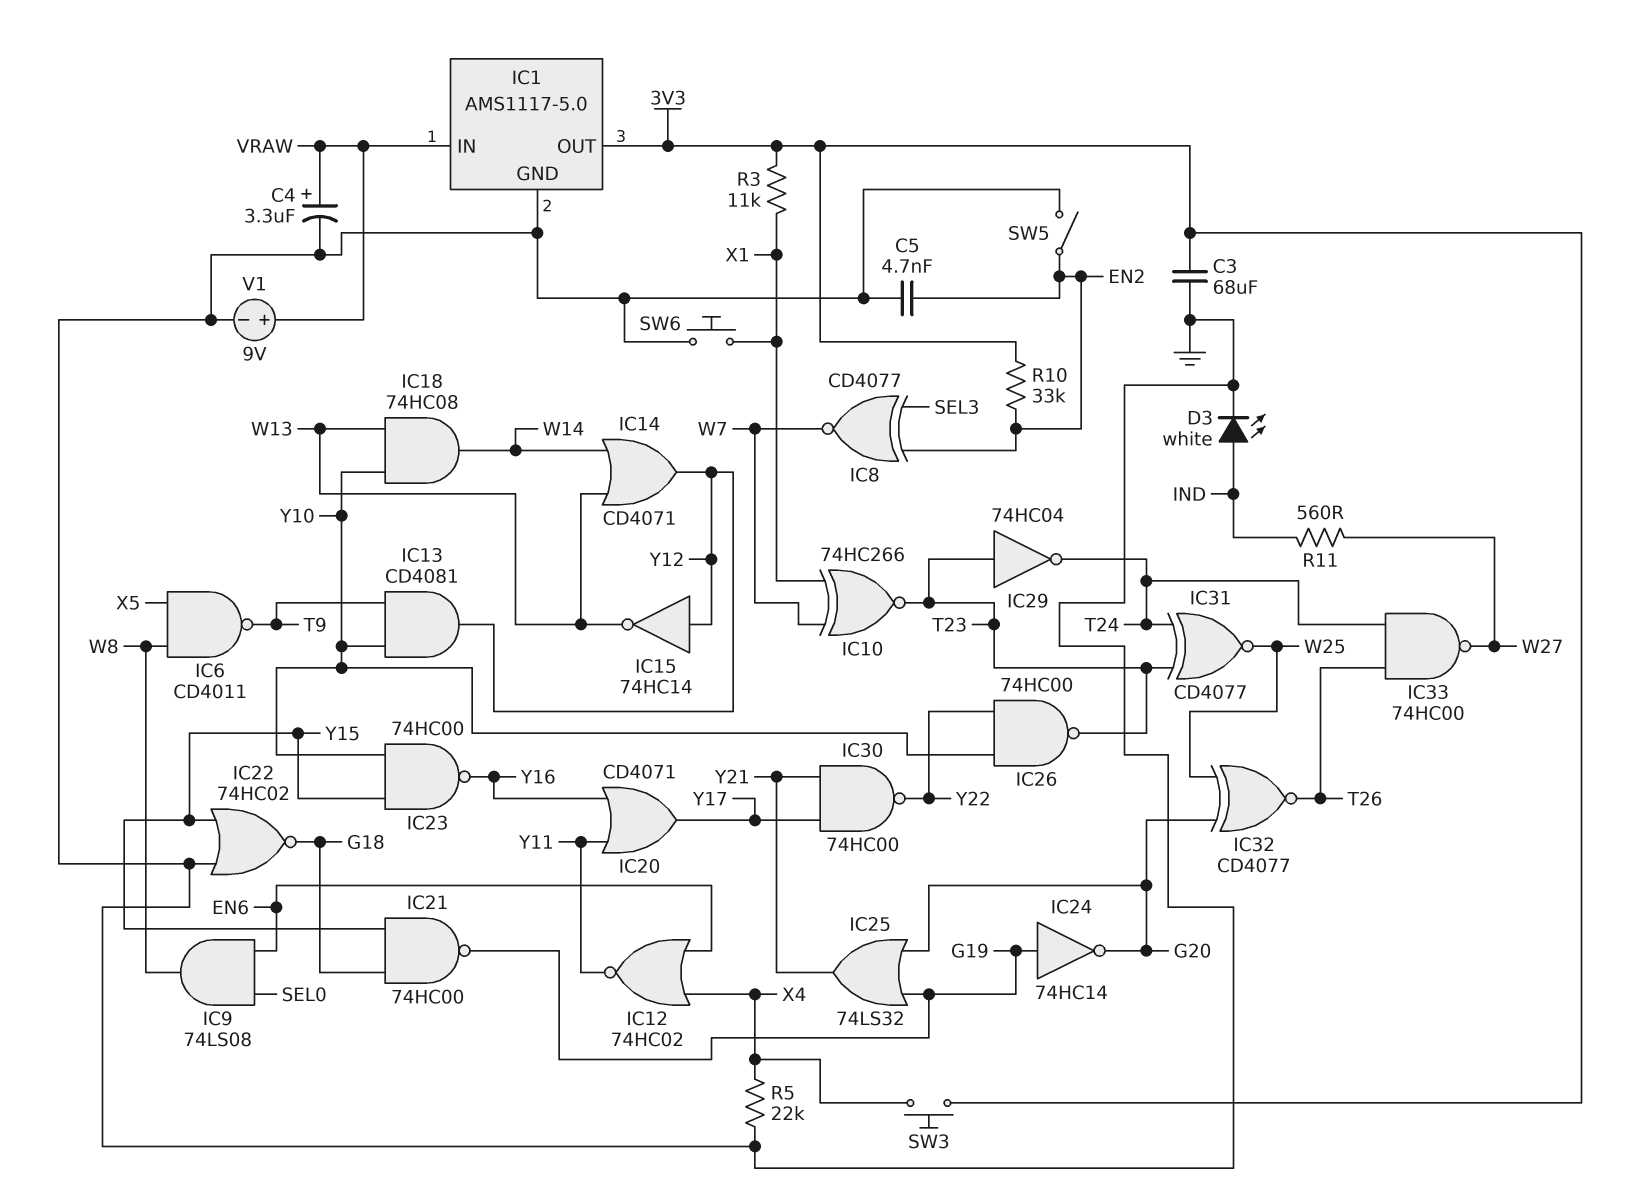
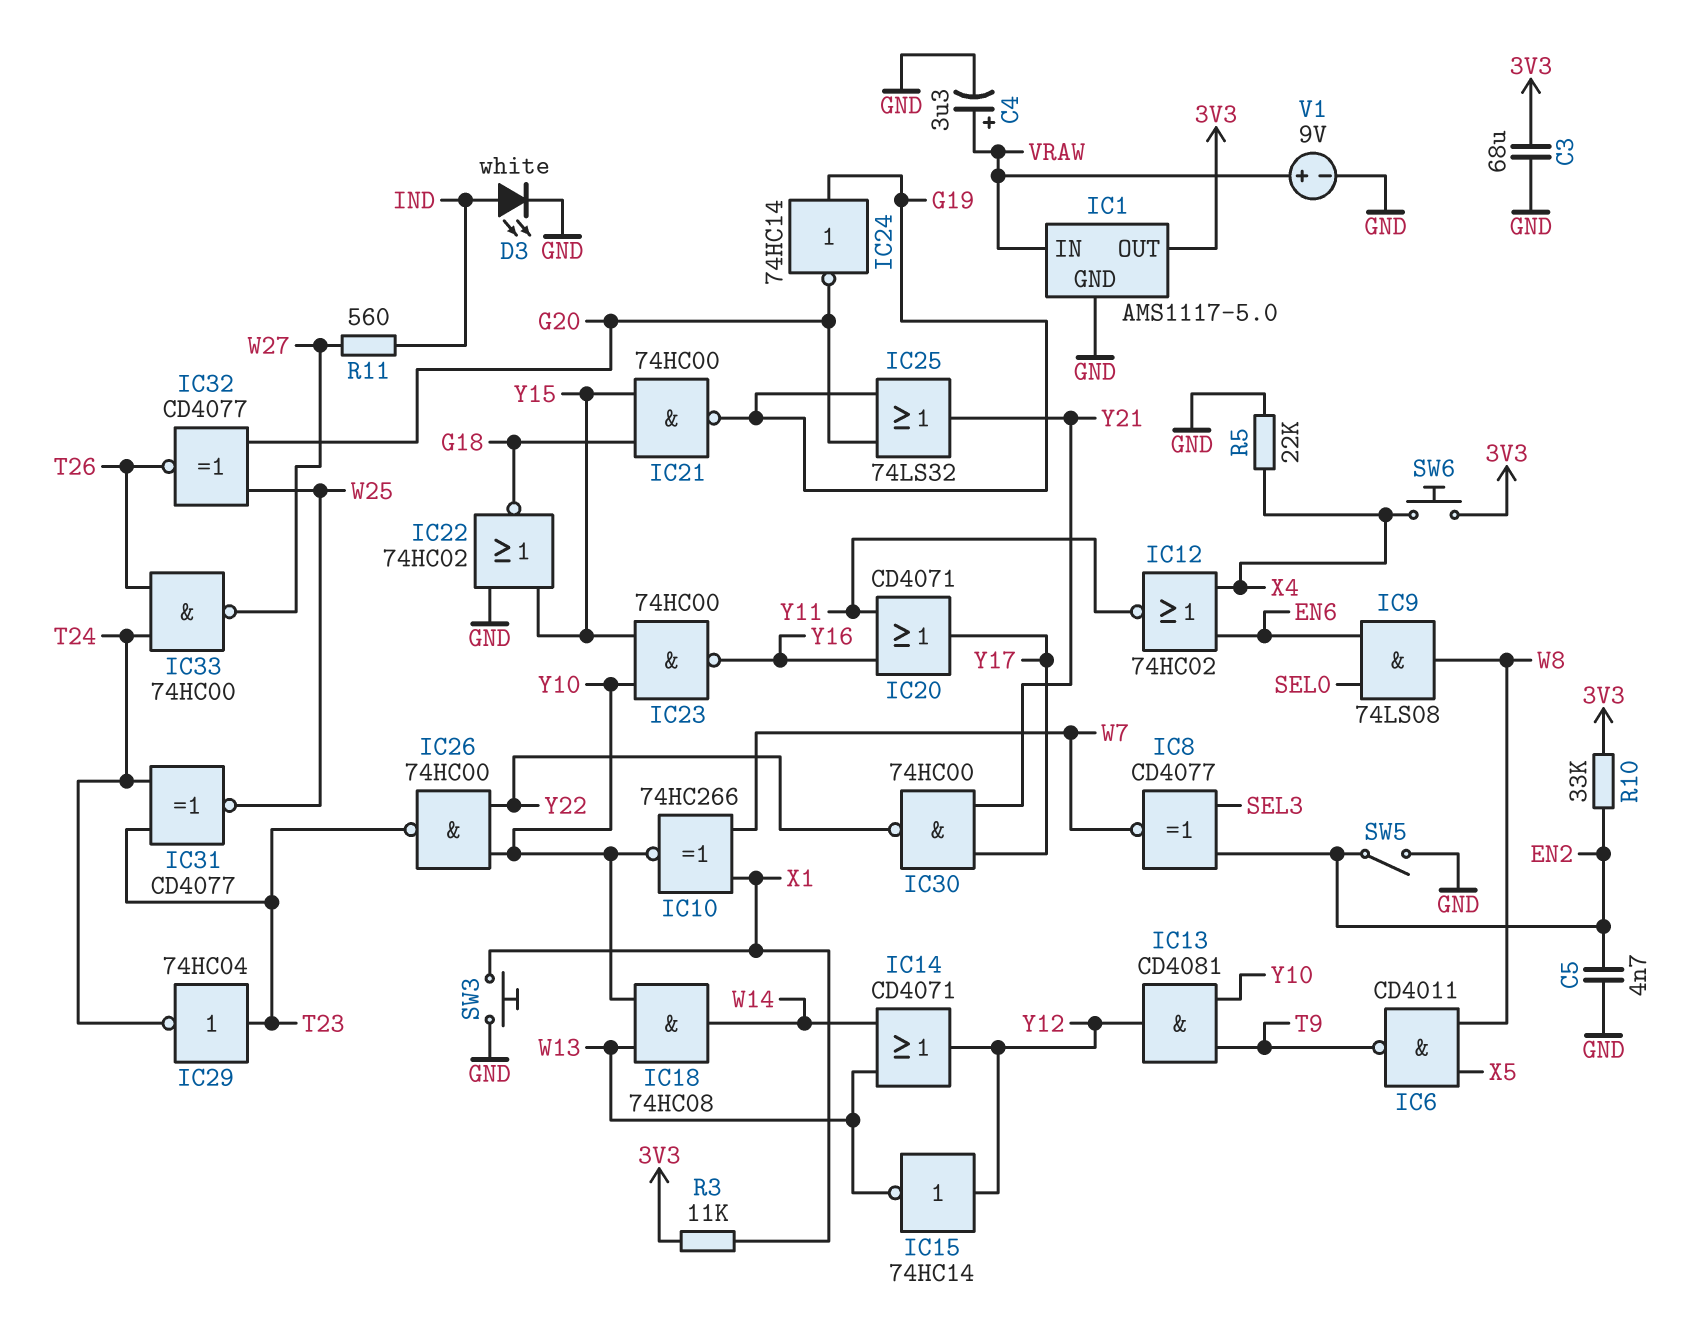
IC10: XNOR 74HC266 (in W7, in X1, out T23) -> XNOR 74HC266 (in W7, in X1, out Y10)
SW3: button (3V3, X4) -> button (GND, X1)
SW6: button (GND, X1) -> button (3V3, X4)

